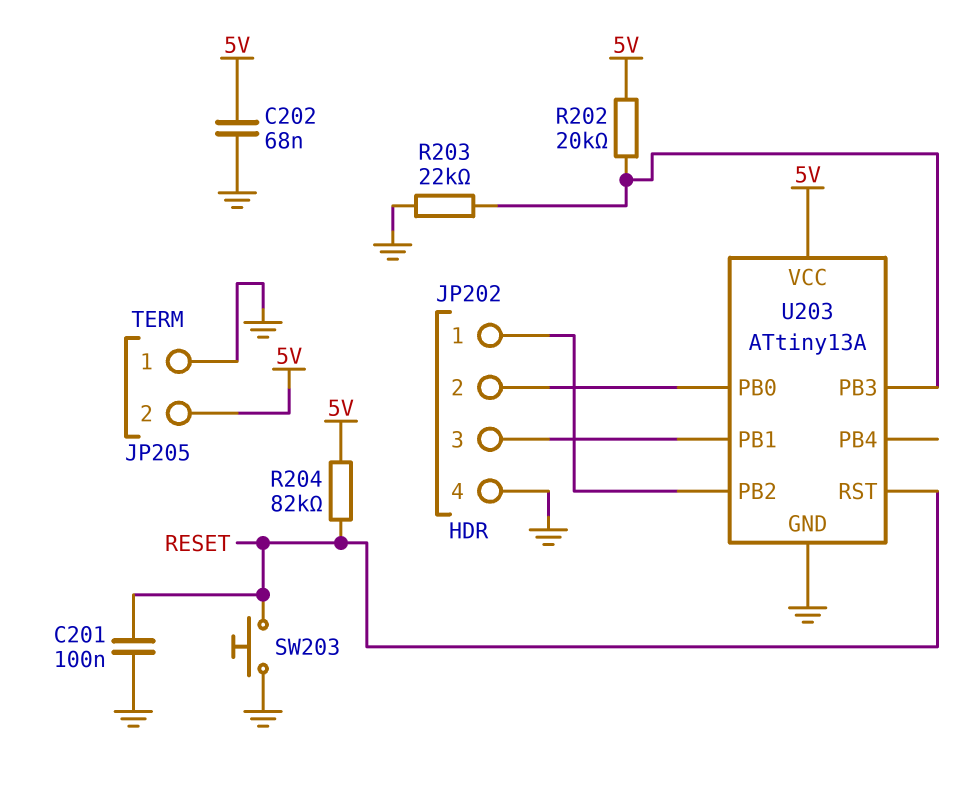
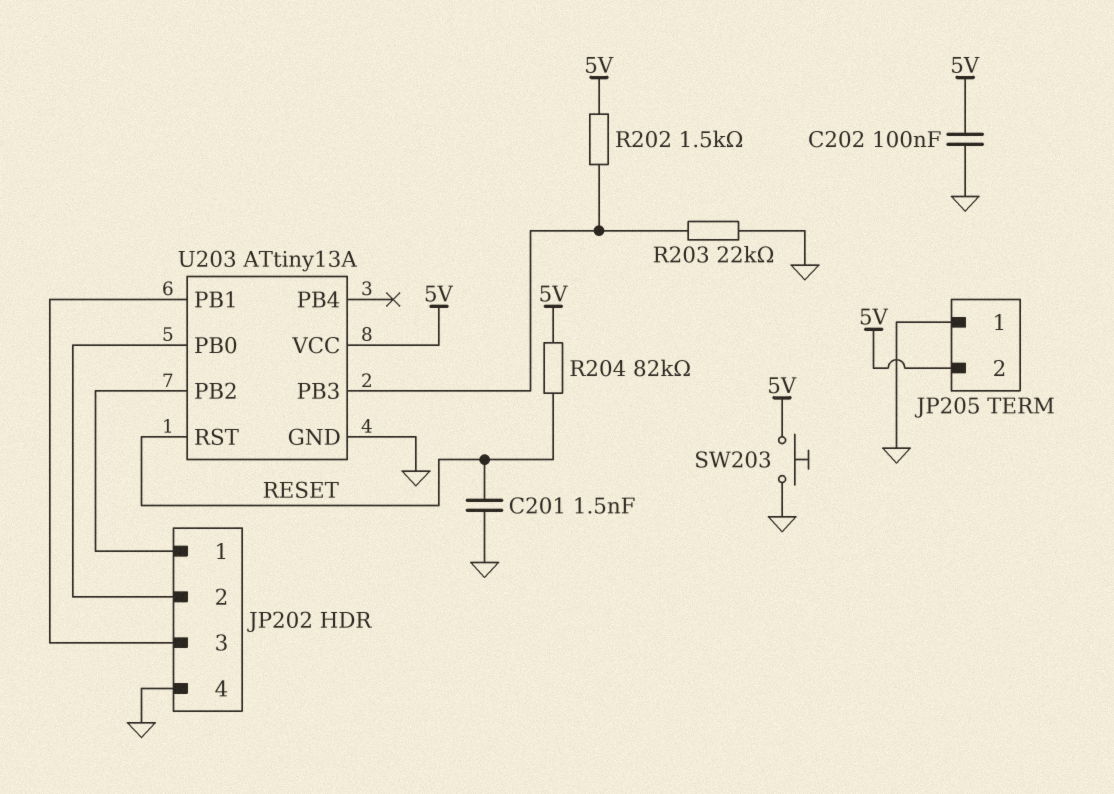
C201: 100nF (GND, RESET) -> 1.5nF (GND, RESET)
C202: 68nF (5V, GND) -> 100nF (5V, GND)
R202: 20k (5V, U203/PB3) -> 1.5k (5V, U203/PB3)
SW203: button (GND, RESET) -> button (5V, GND)

